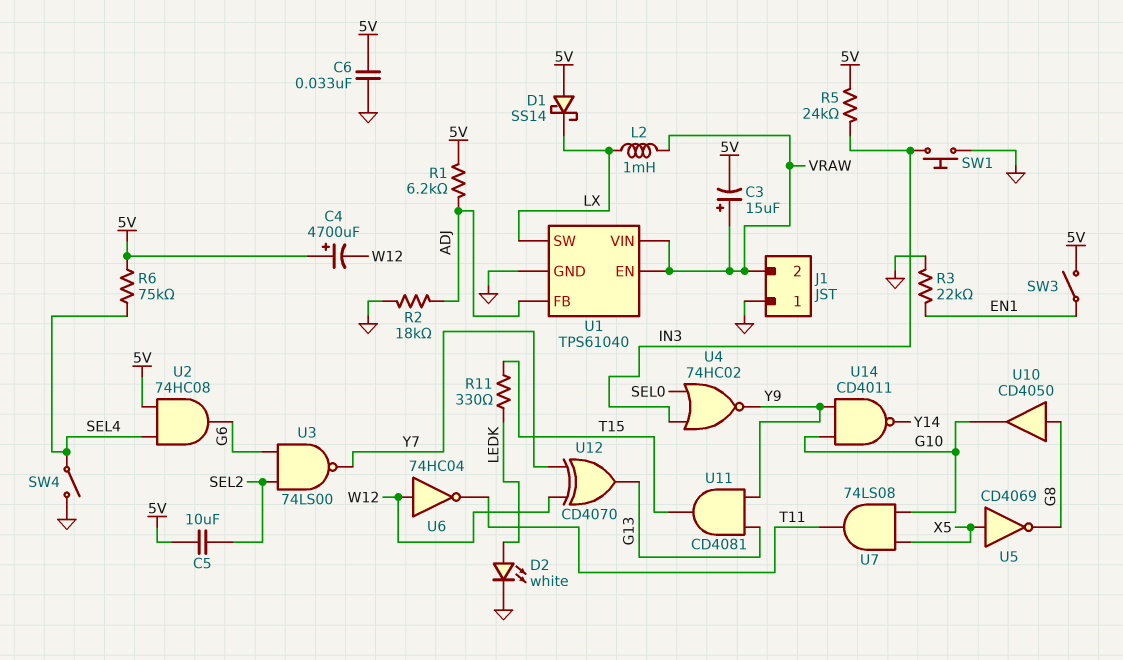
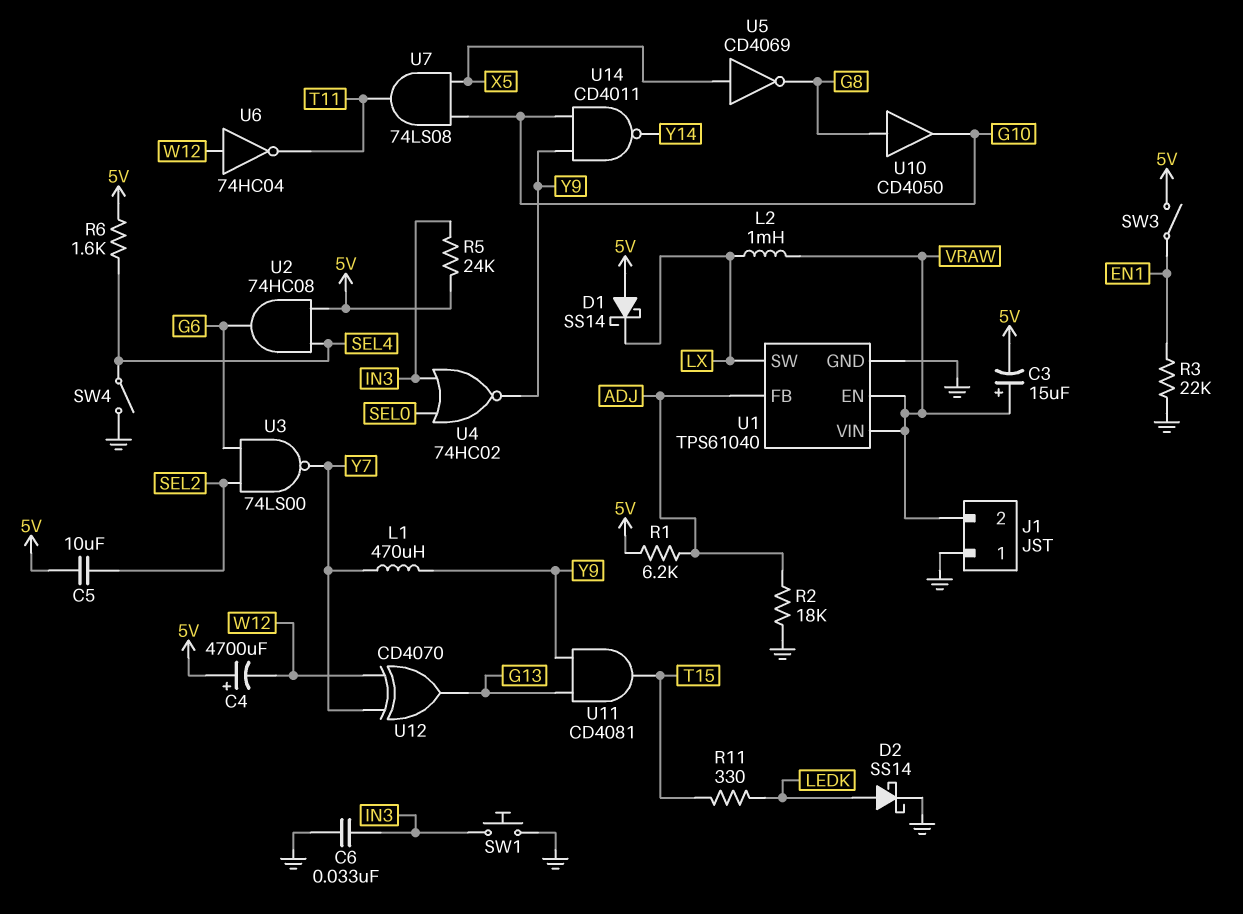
C6: 33nF (5V, GND) -> 33nF (GND, IN3)
D2: LED white (A LEDK, K GND) -> schottky SS14 (A LEDK, K GND)
L1: none -> 470uH (Y7, Y9)
R6: 75k (5V, SEL4) -> 1.6k (5V, SEL4)

